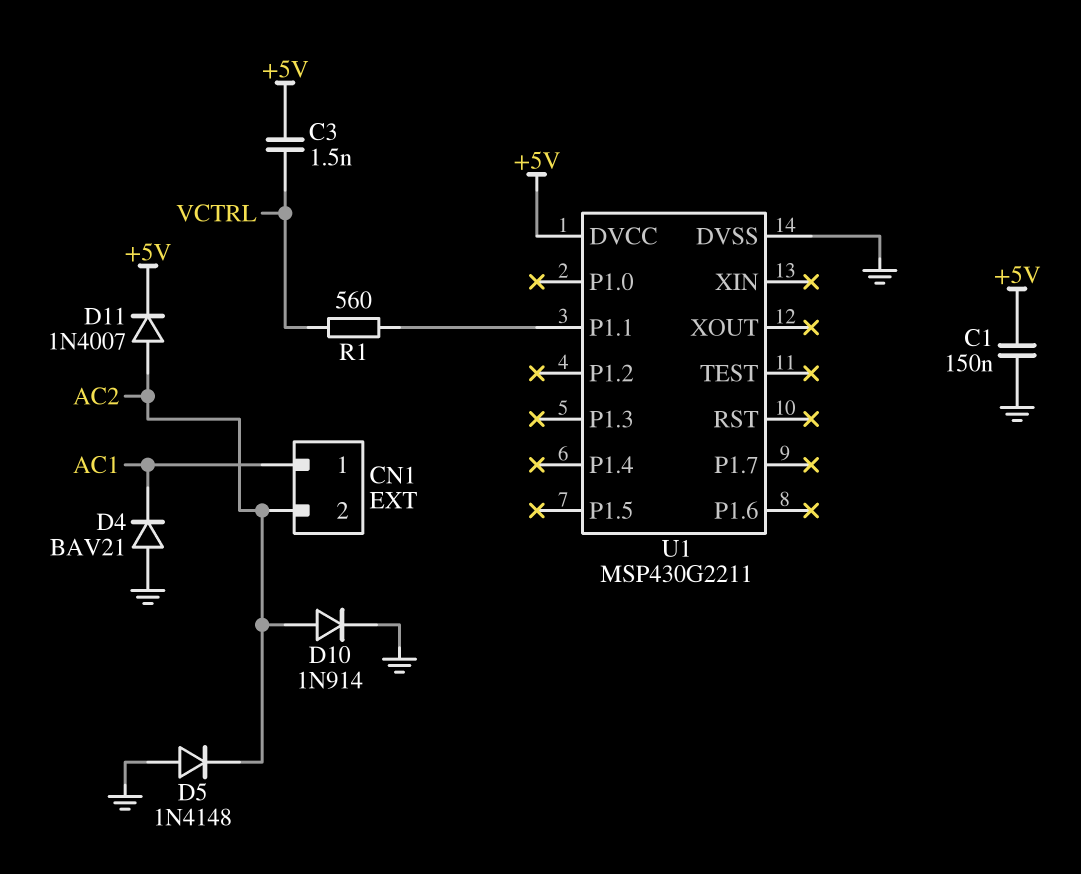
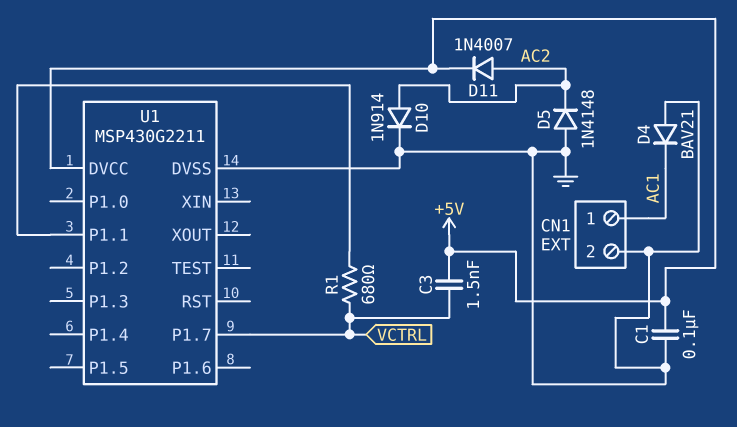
C1: 150nF (+5V, GND) -> 100nF (+5V, GND)
CN1 pin 2: AC2 -> GND
R1: 560 (U1/P1.1, VCTRL) -> 680 (U1/P1.1, VCTRL)
U1 pin P1.7: none -> VCTRL

